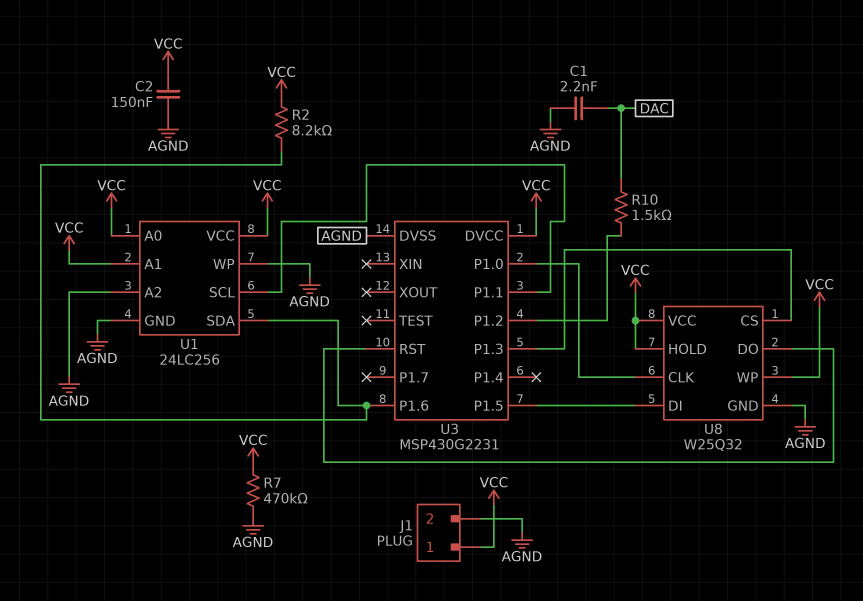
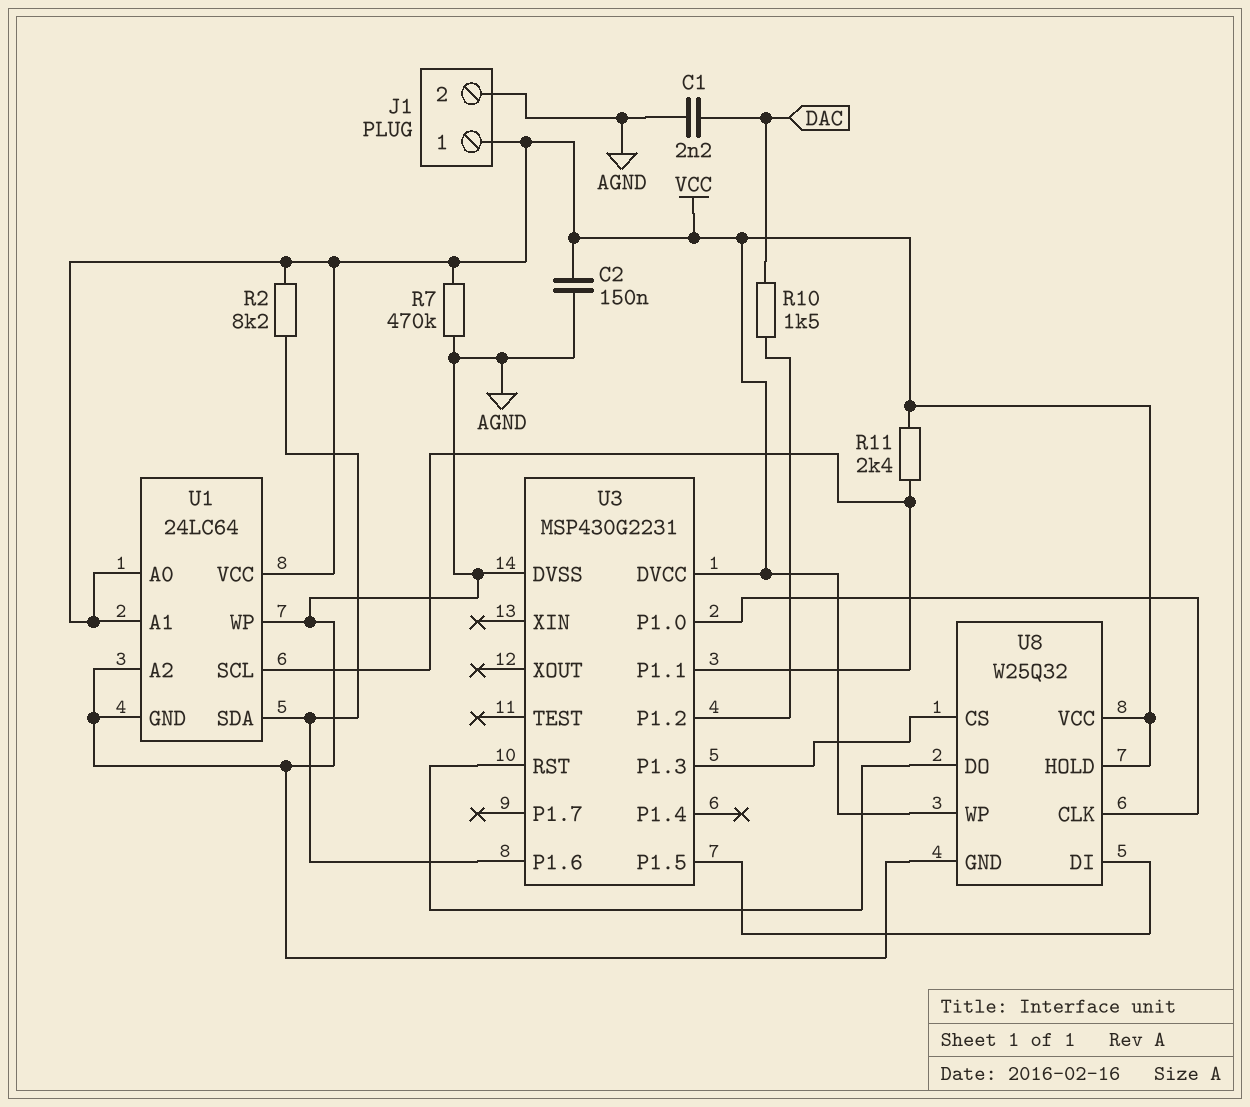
R11: none -> 2.4k (U1/SCL, VCC)
U1: 24LC256 -> 24LC64

